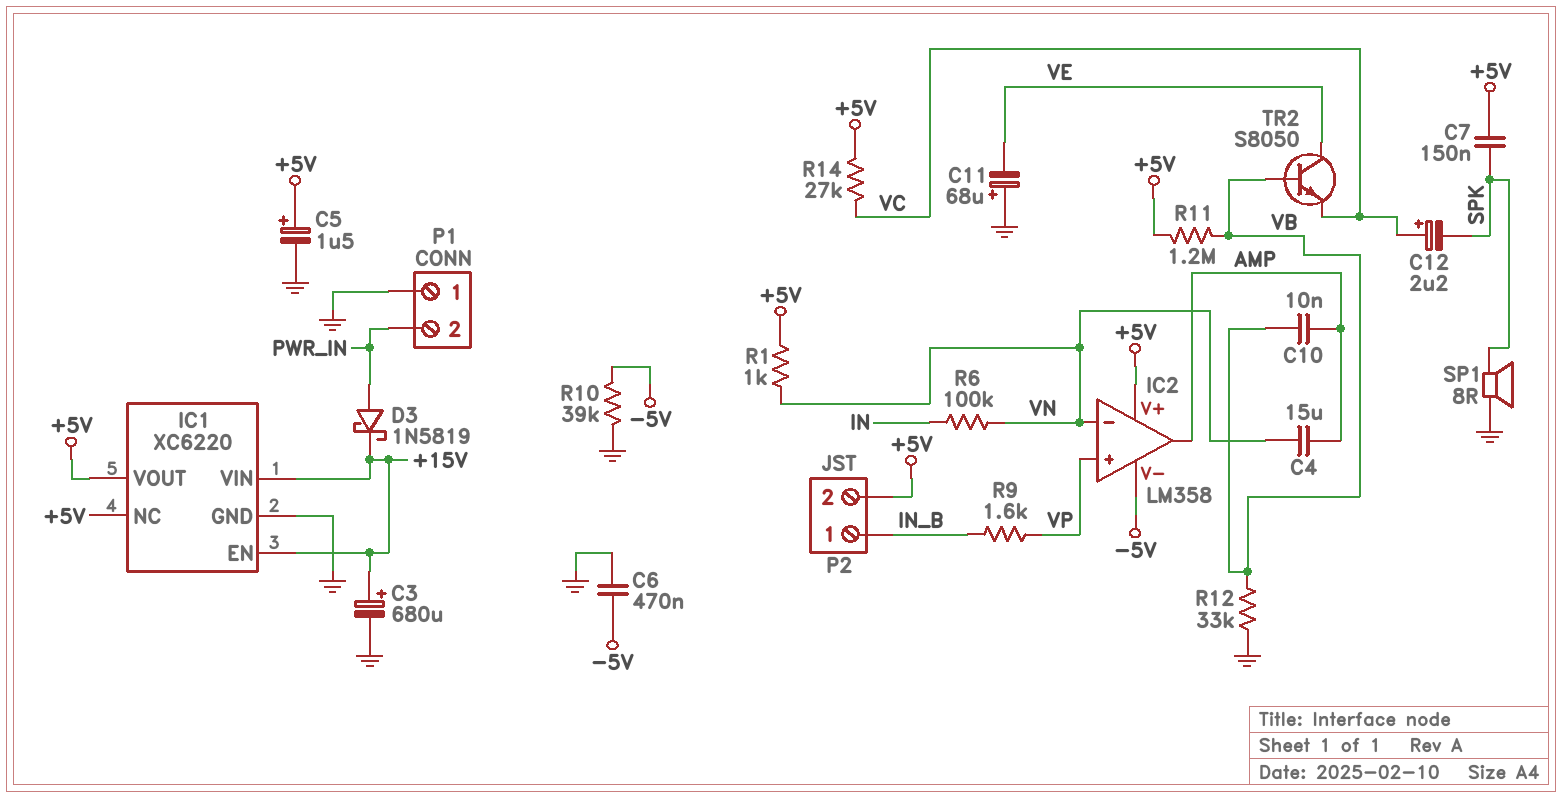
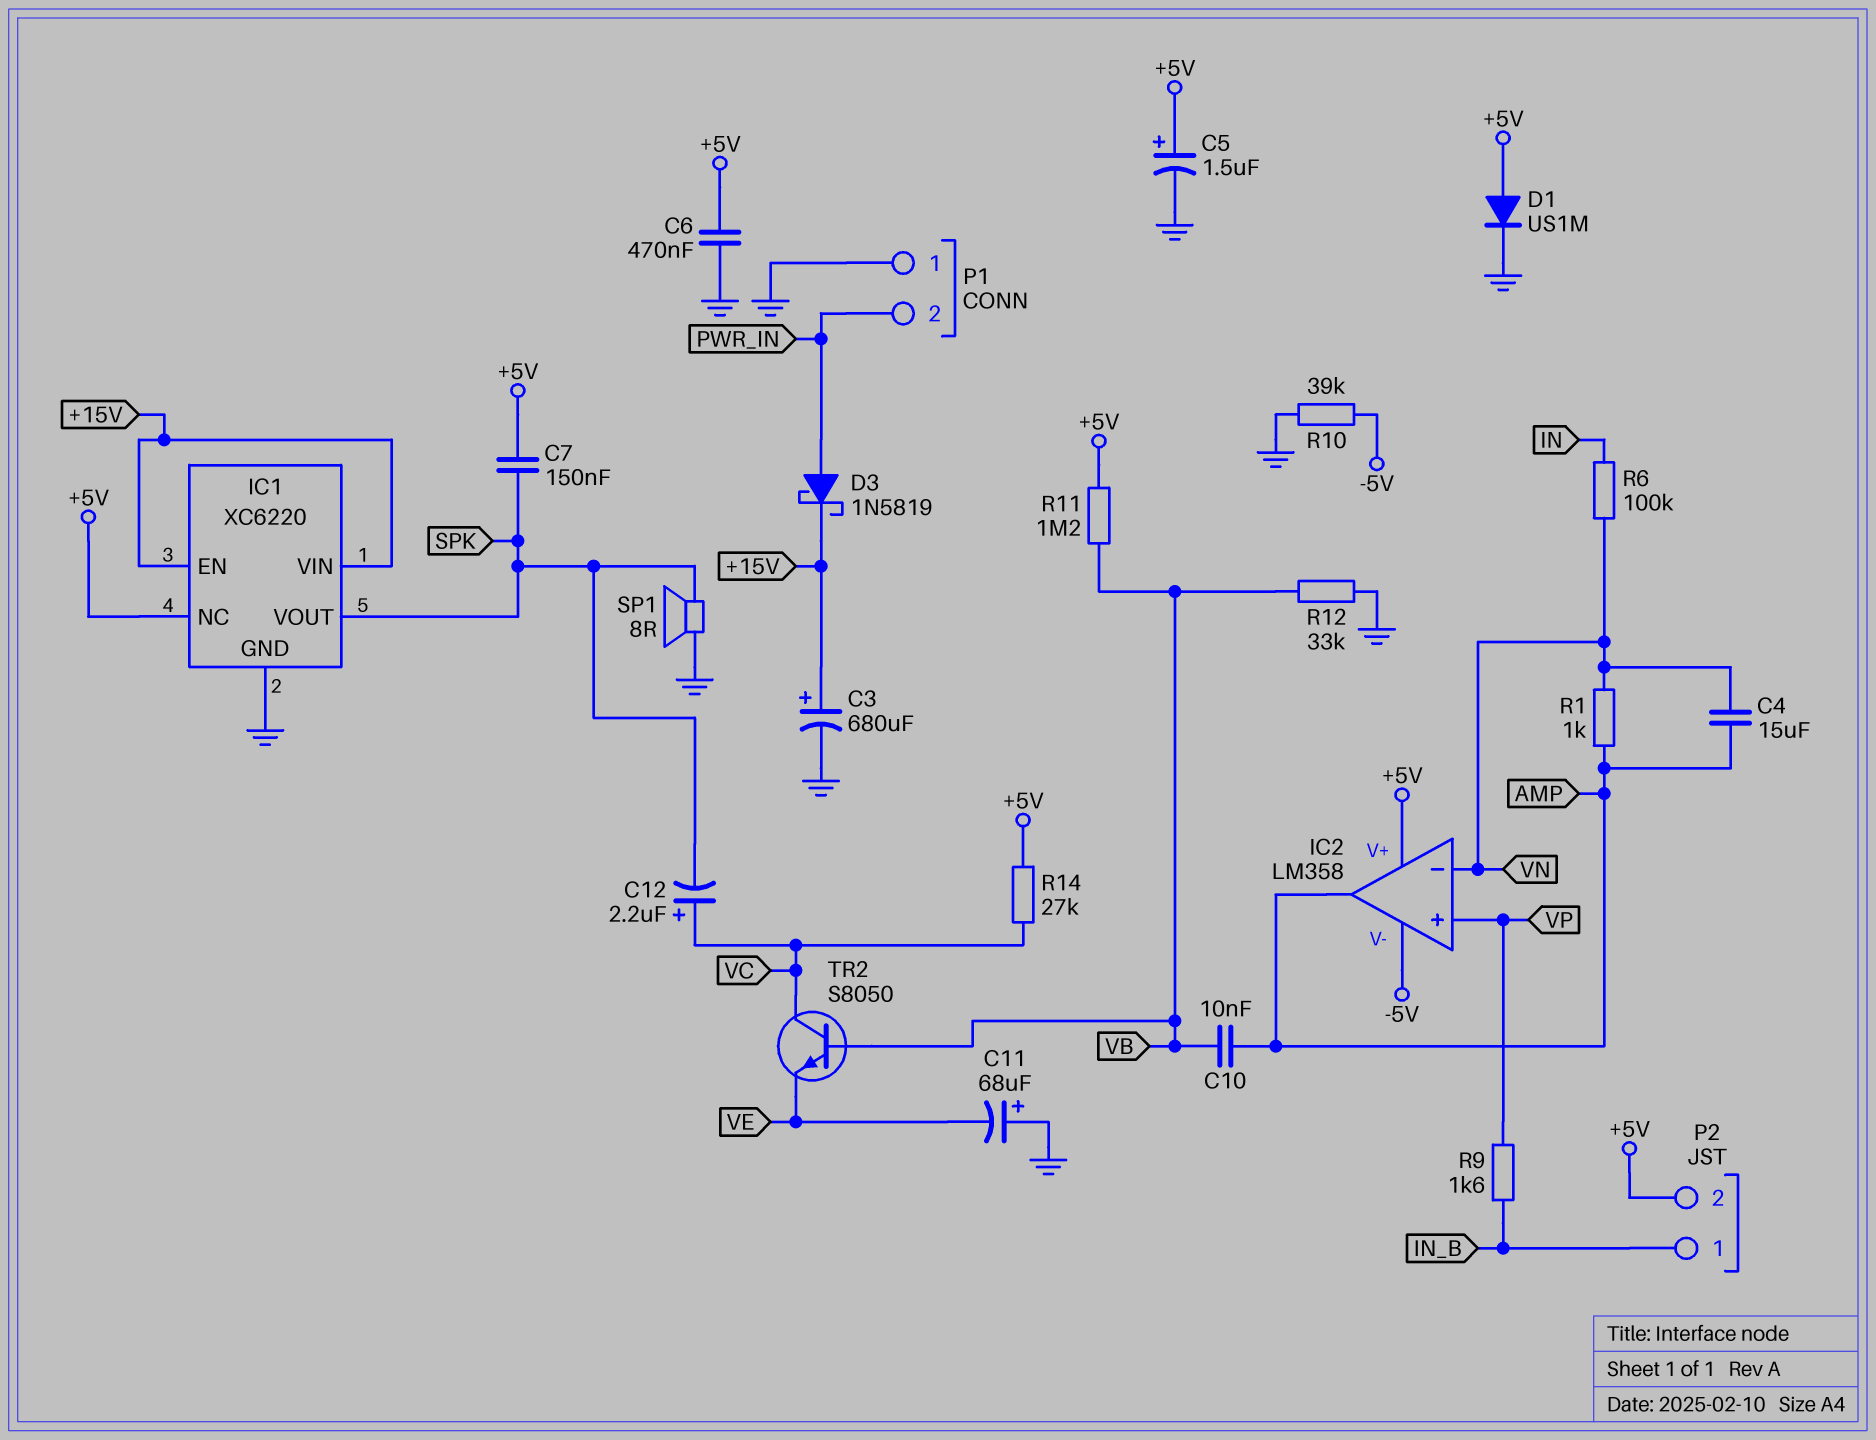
C6: 470nF (-5V, GND) -> 470nF (+5V, GND)
D1: none -> diode US1M (A +5V, K GND)
IC1 pin VOUT: +5V -> SPK
R1: 1k (+5V, VN) -> 1k (AMP, VN)
TR2: NPN S8050 (B VB, C VE, E VC) -> NPN S8050 (B VB, C VC, E VE)

